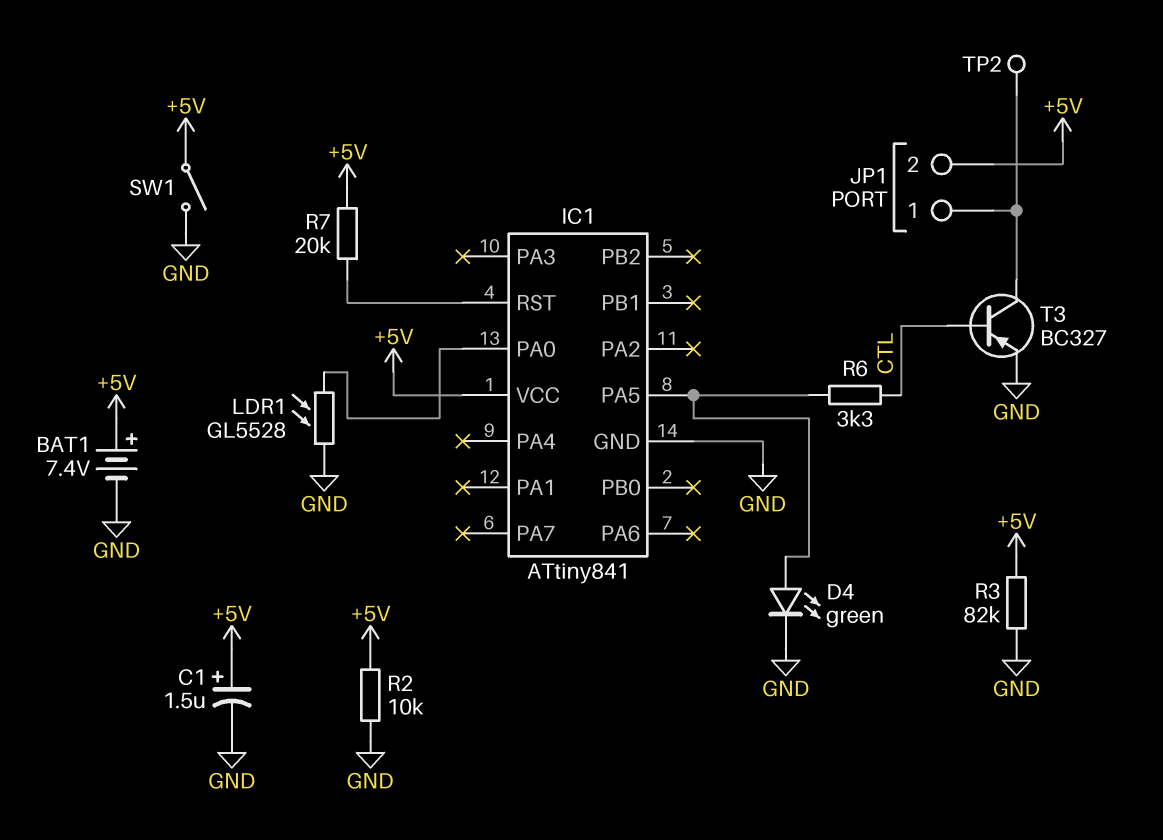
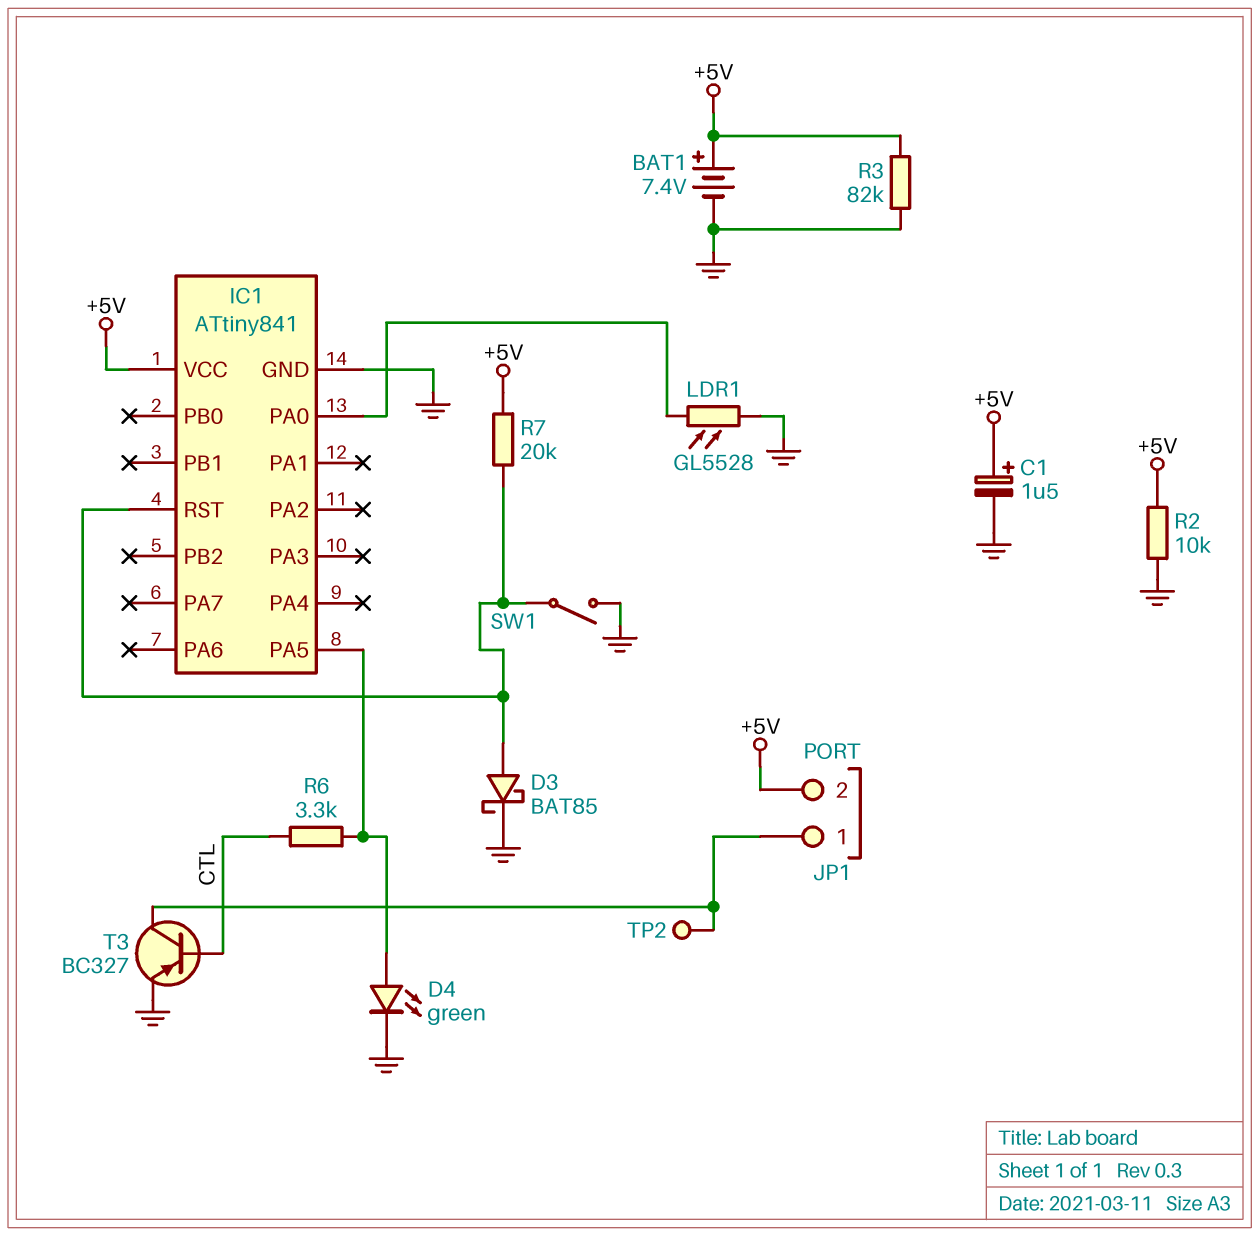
D3: none -> schottky BAT85 (A IC1/RST, K GND)
SW1: switch (+5V, GND) -> switch (GND, IC1/RST)

